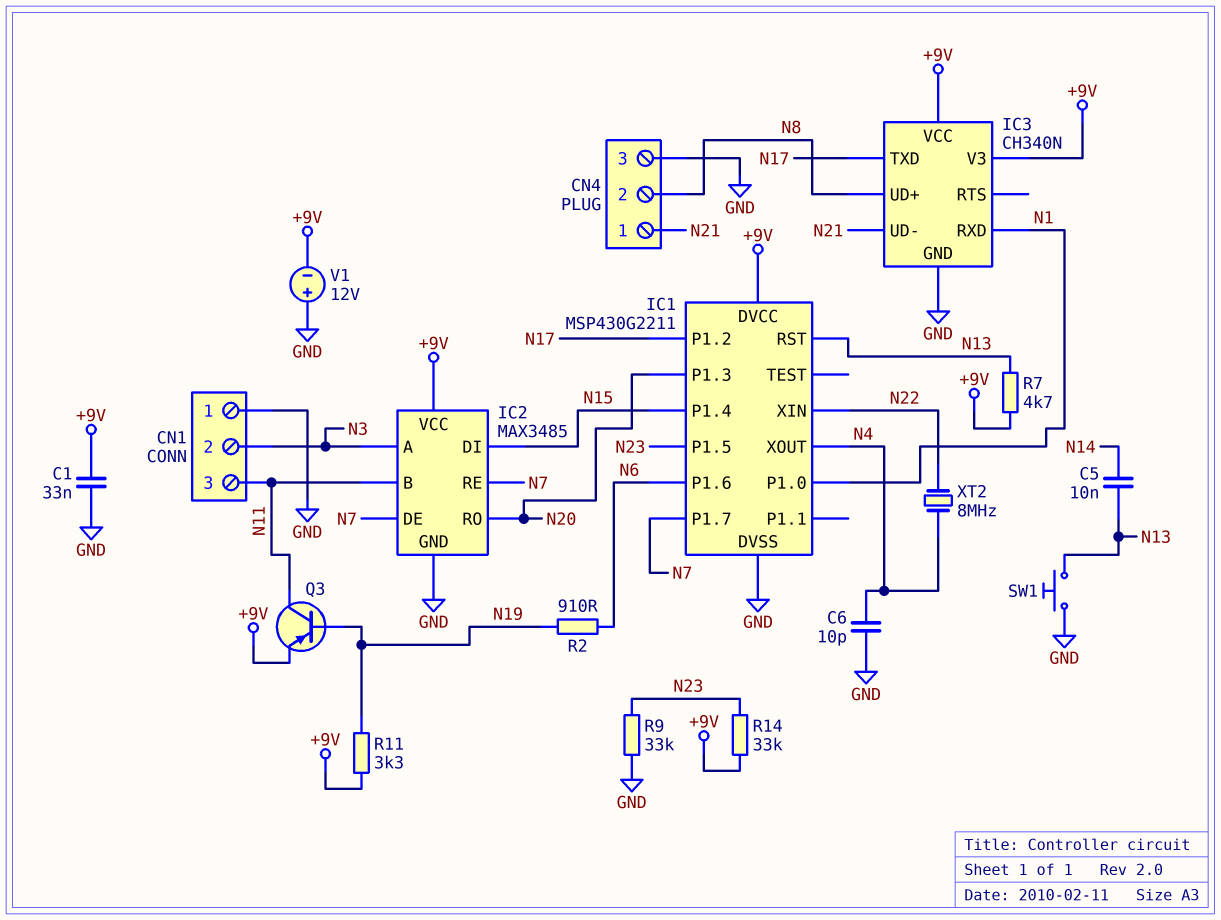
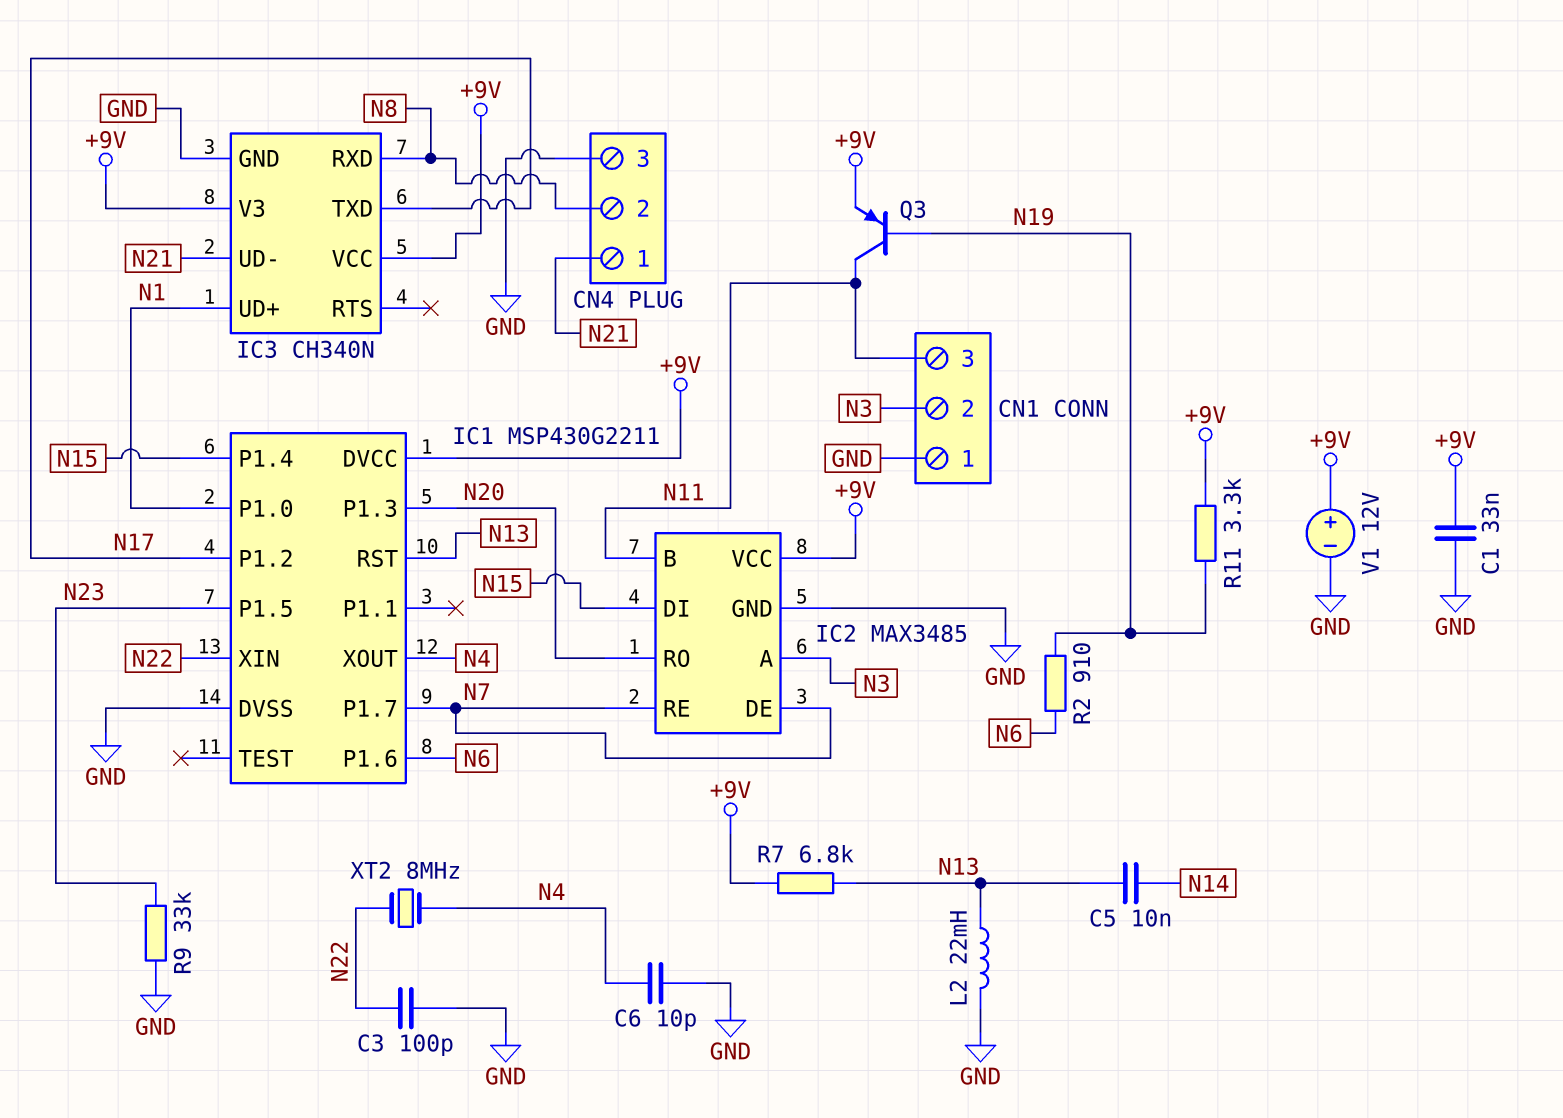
C3: none -> 100pF (GND, N22)
IC3 pin RXD: N1 -> N8
IC3 pin UD+: N8 -> N1
L2: none -> 22mH (GND, N13)
R7: 4.7k (+9V, N13) -> 6.8k (+9V, N13)
R14: 33k (+9V, N23) -> none
SW1: button (GND, N13) -> none
V1: 12V (plus GND, minus +9V) -> 12V (plus +9V, minus GND)

